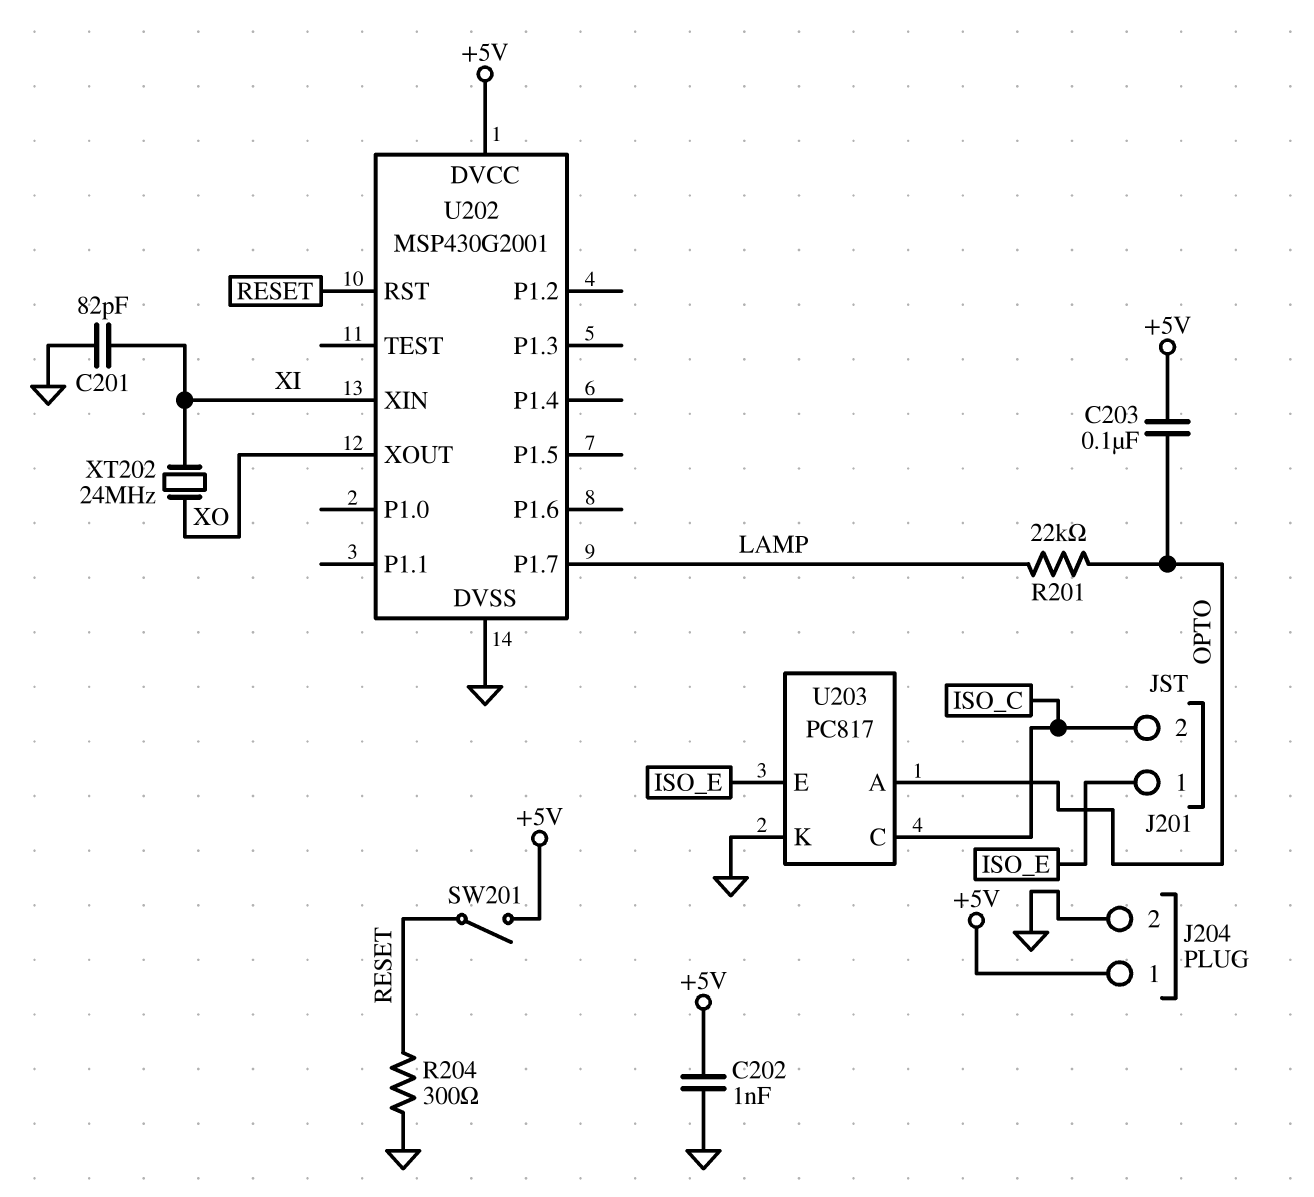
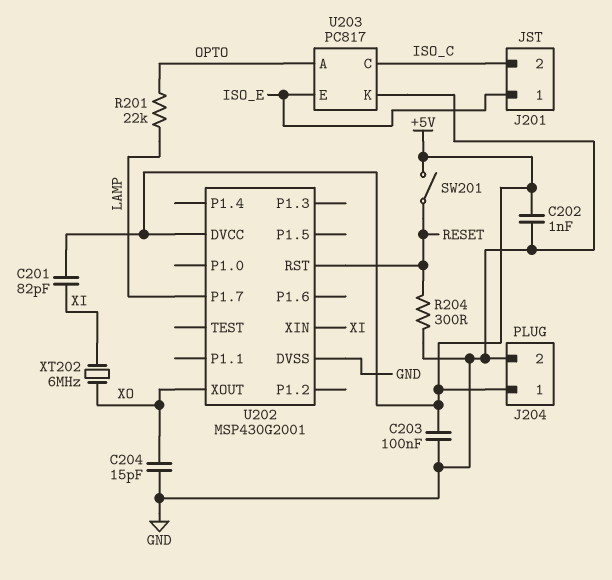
C201: 82pF (GND, XI) -> 82pF (+5V, XI)
C203: 100nF (+5V, OPTO) -> 100nF (+5V, GND)
C204: none -> 15pF (GND, XO)
XT202: 24MHz (XI, XO) -> 6MHz (XI, XO)

